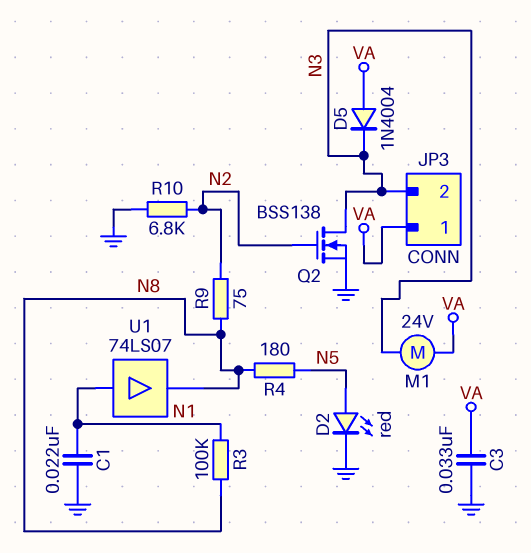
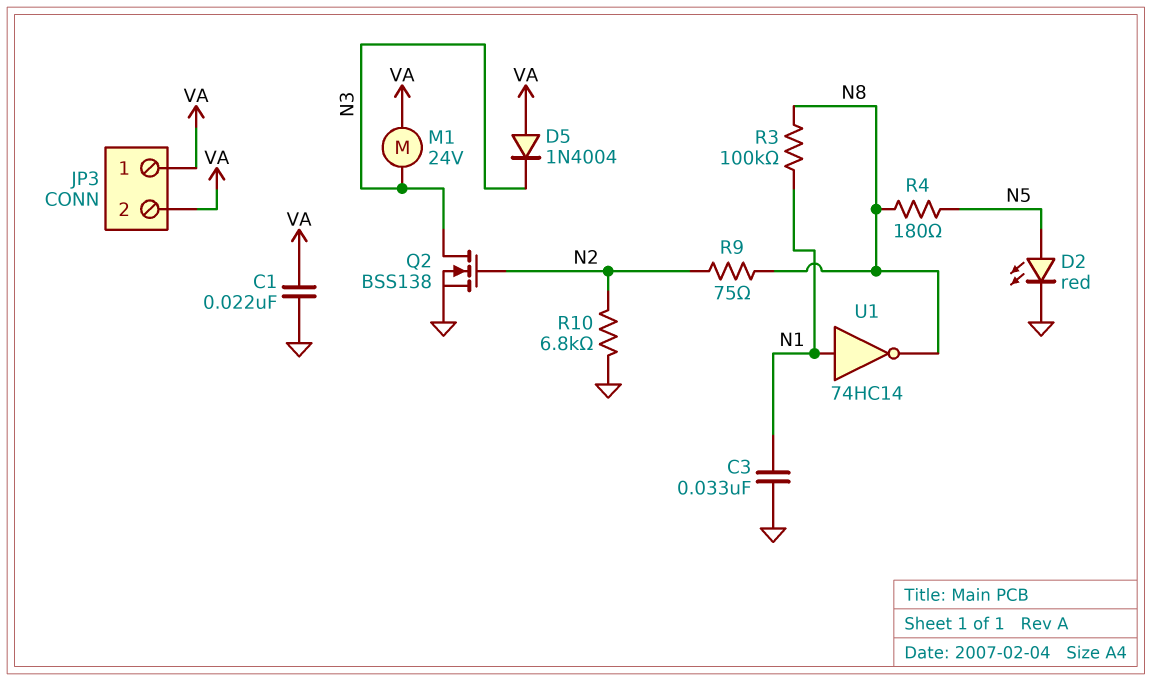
C1: 22nF (GND, N1) -> 22nF (GND, VA)
C3: 33nF (GND, VA) -> 33nF (GND, N1)
JP3 pin 2: N3 -> VA
U1: buffer 74LS07 (in N1, out N8) -> NOT 74HC14 (in N1, out N8)

